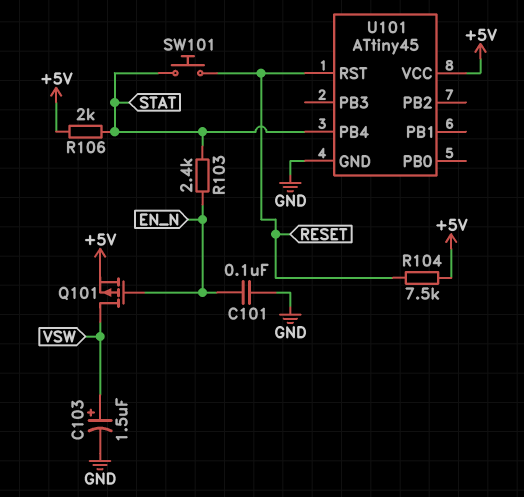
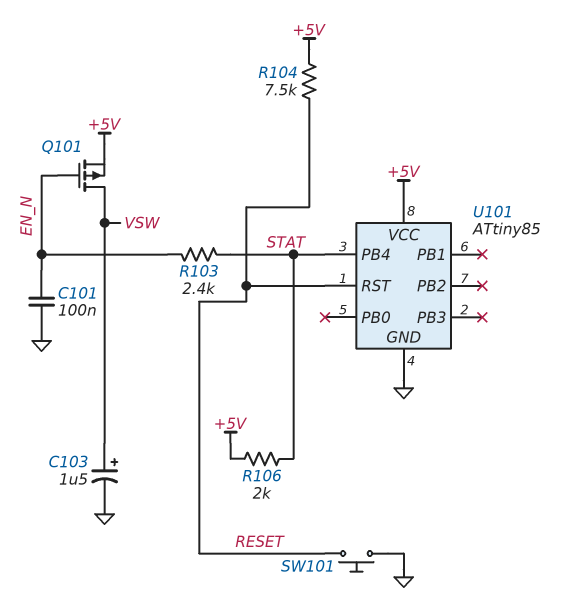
SW101: button (RESET, STAT) -> button (GND, RESET)
U101: ATtiny45 -> ATtiny85

